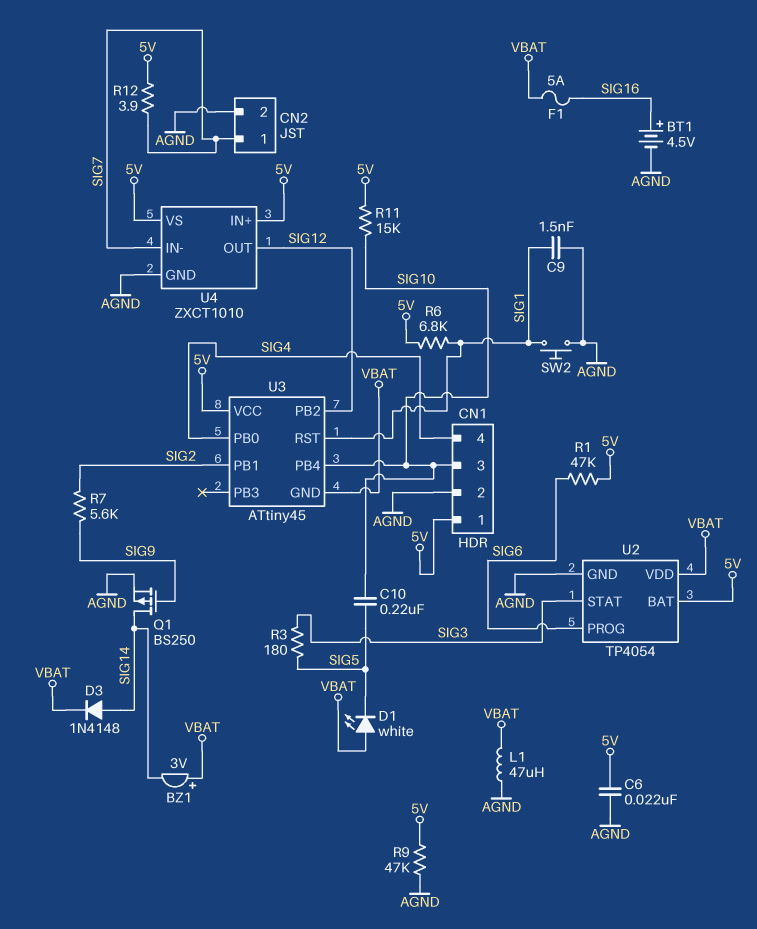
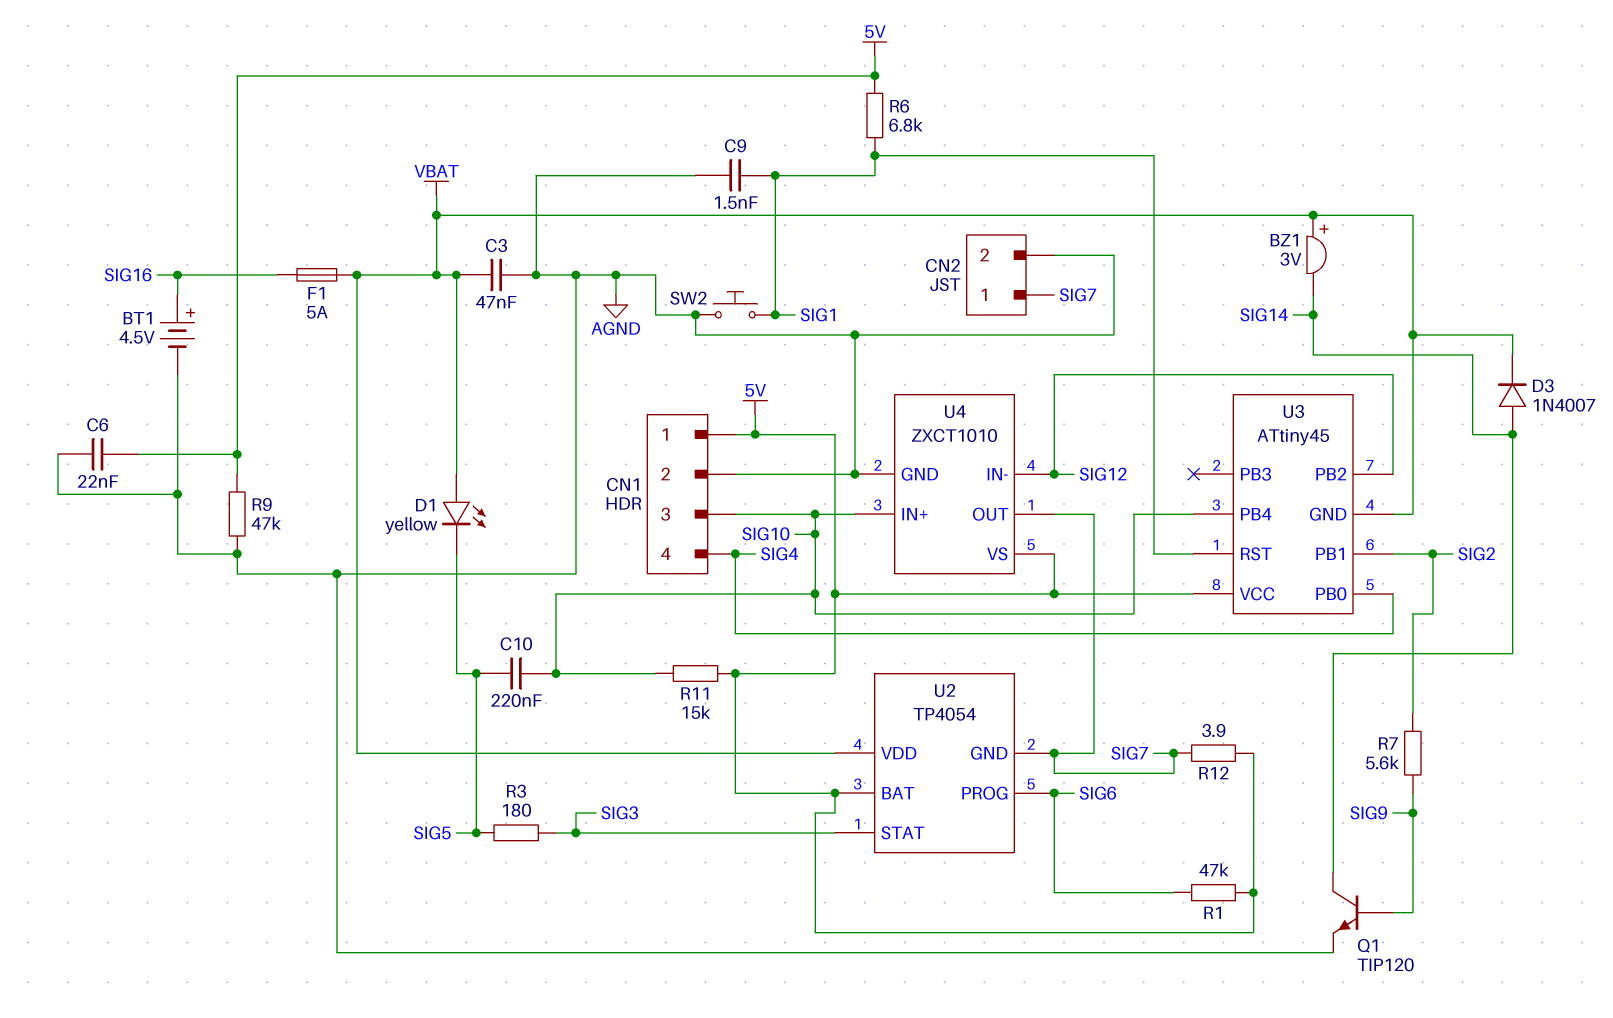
C3: none -> 47nF (AGND, VBAT)
D1: LED white (A VBAT, K SIG5) -> LED yellow (A VBAT, K SIG5)
D3: diode 1N4148 (A SIG14, K VBAT) -> diode 1N4007 (A SIG14, K VBAT)
L1: 47uH (AGND, VBAT) -> none
Q1: PMOS BS250 (G SIG9, D SIG14, S AGND) -> NPN TIP120 (B SIG9, C SIG14, E AGND)
U2 pin GND: AGND -> SIG7
U4 pin IN+: 5V -> SIG10
U4 pin IN-: SIG7 -> SIG12
U4 pin OUT: SIG12 -> SIG7

